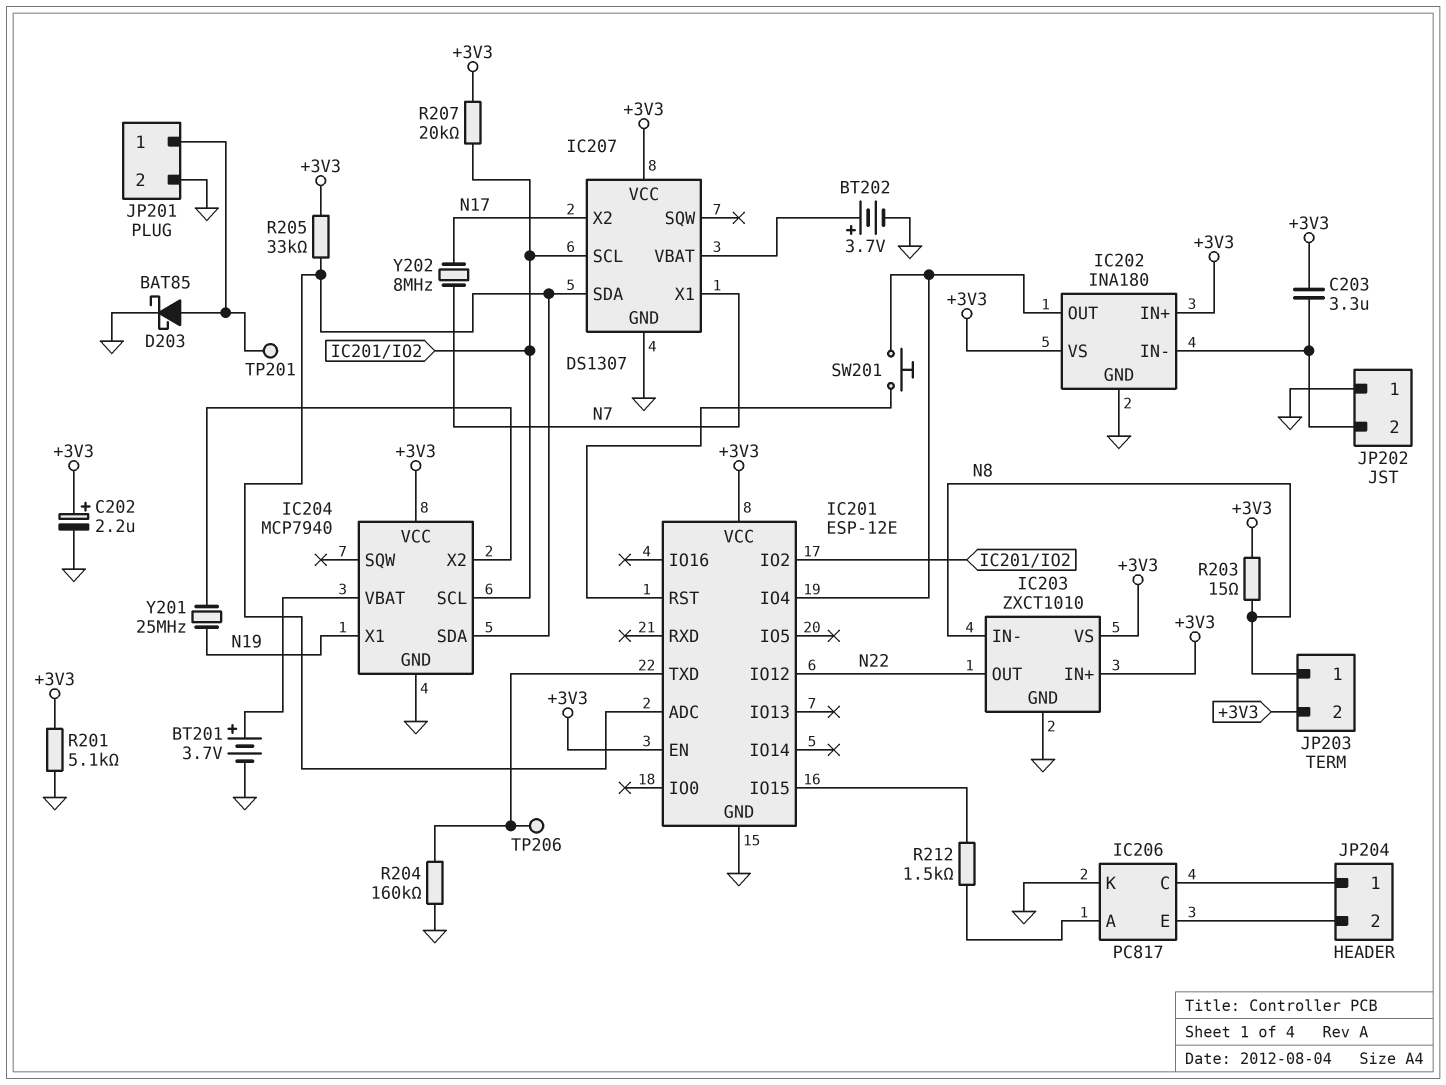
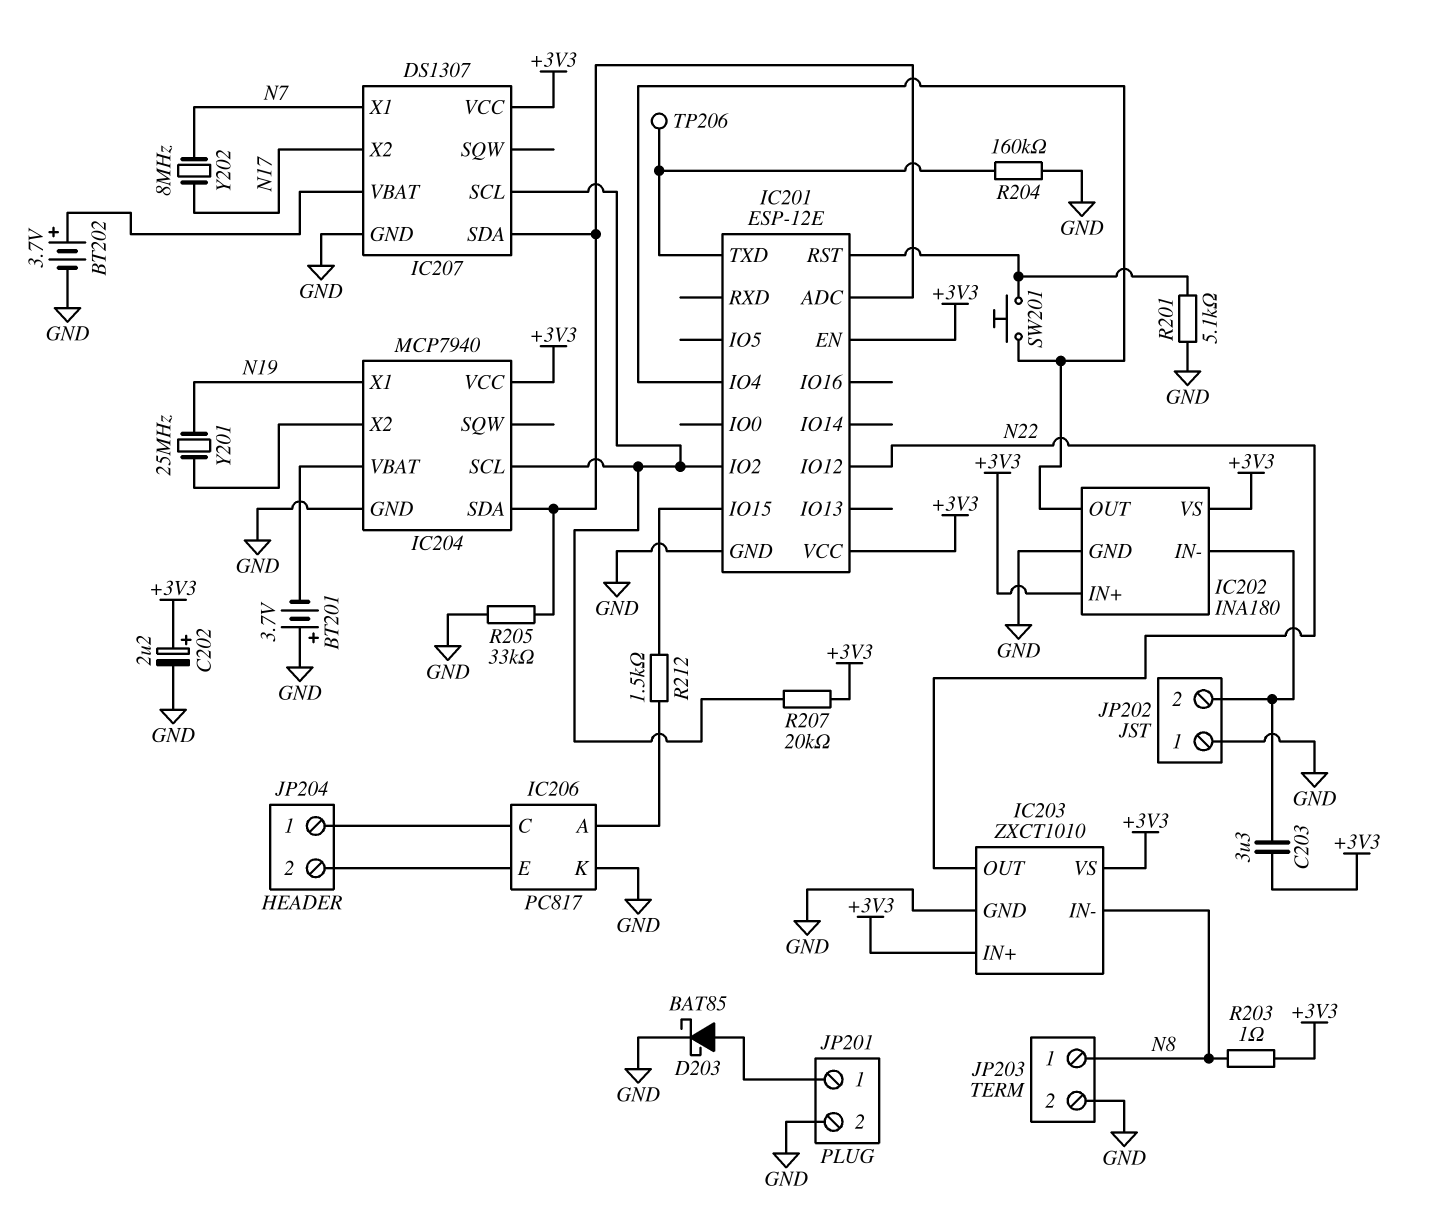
BT201: 3.7V (plus IC204/VBAT, minus GND) -> 3.7V (plus GND, minus IC204/VBAT)
JP203 pin 2: +3V3 -> GND
R201: 5.1k (+3V3, GND) -> 5.1k (GND, IC201/RST)
R203: 15 (+3V3, N8) -> 1 (+3V3, N8)
R205: 33k (+3V3, IC201/ADC) -> 33k (GND, IC201/ADC)
TP201: test point (JP201/1) -> none

